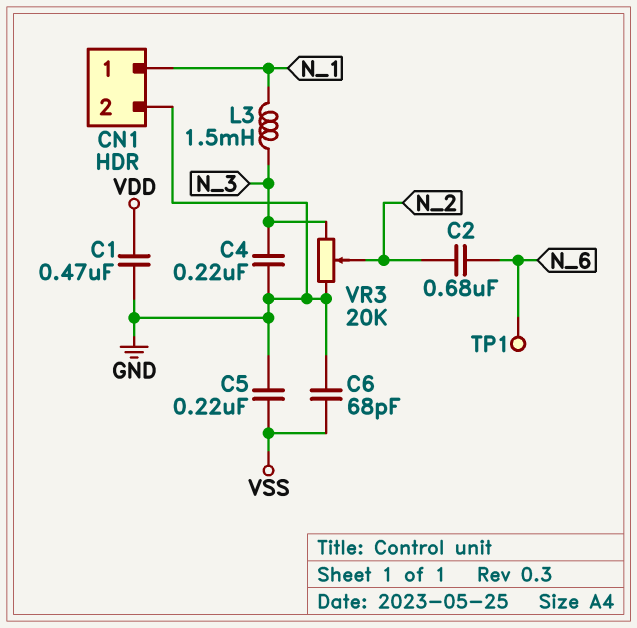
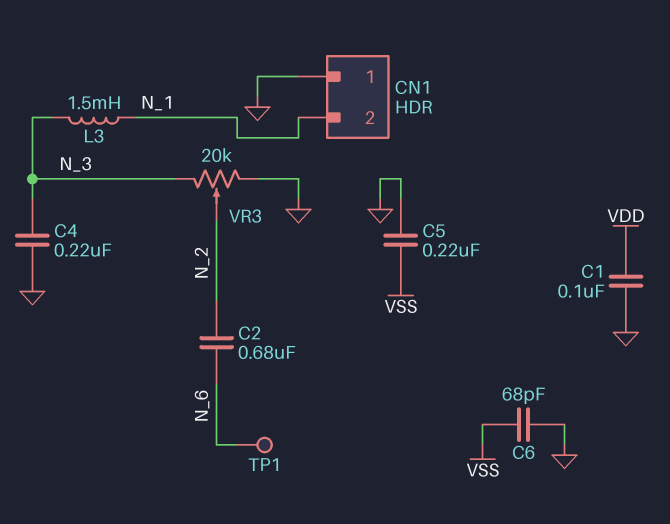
C1: 470nF (GND, VDD) -> 100nF (GND, VDD)
CN1 pin 1: N_1 -> GND
CN1 pin 2: GND -> N_1

